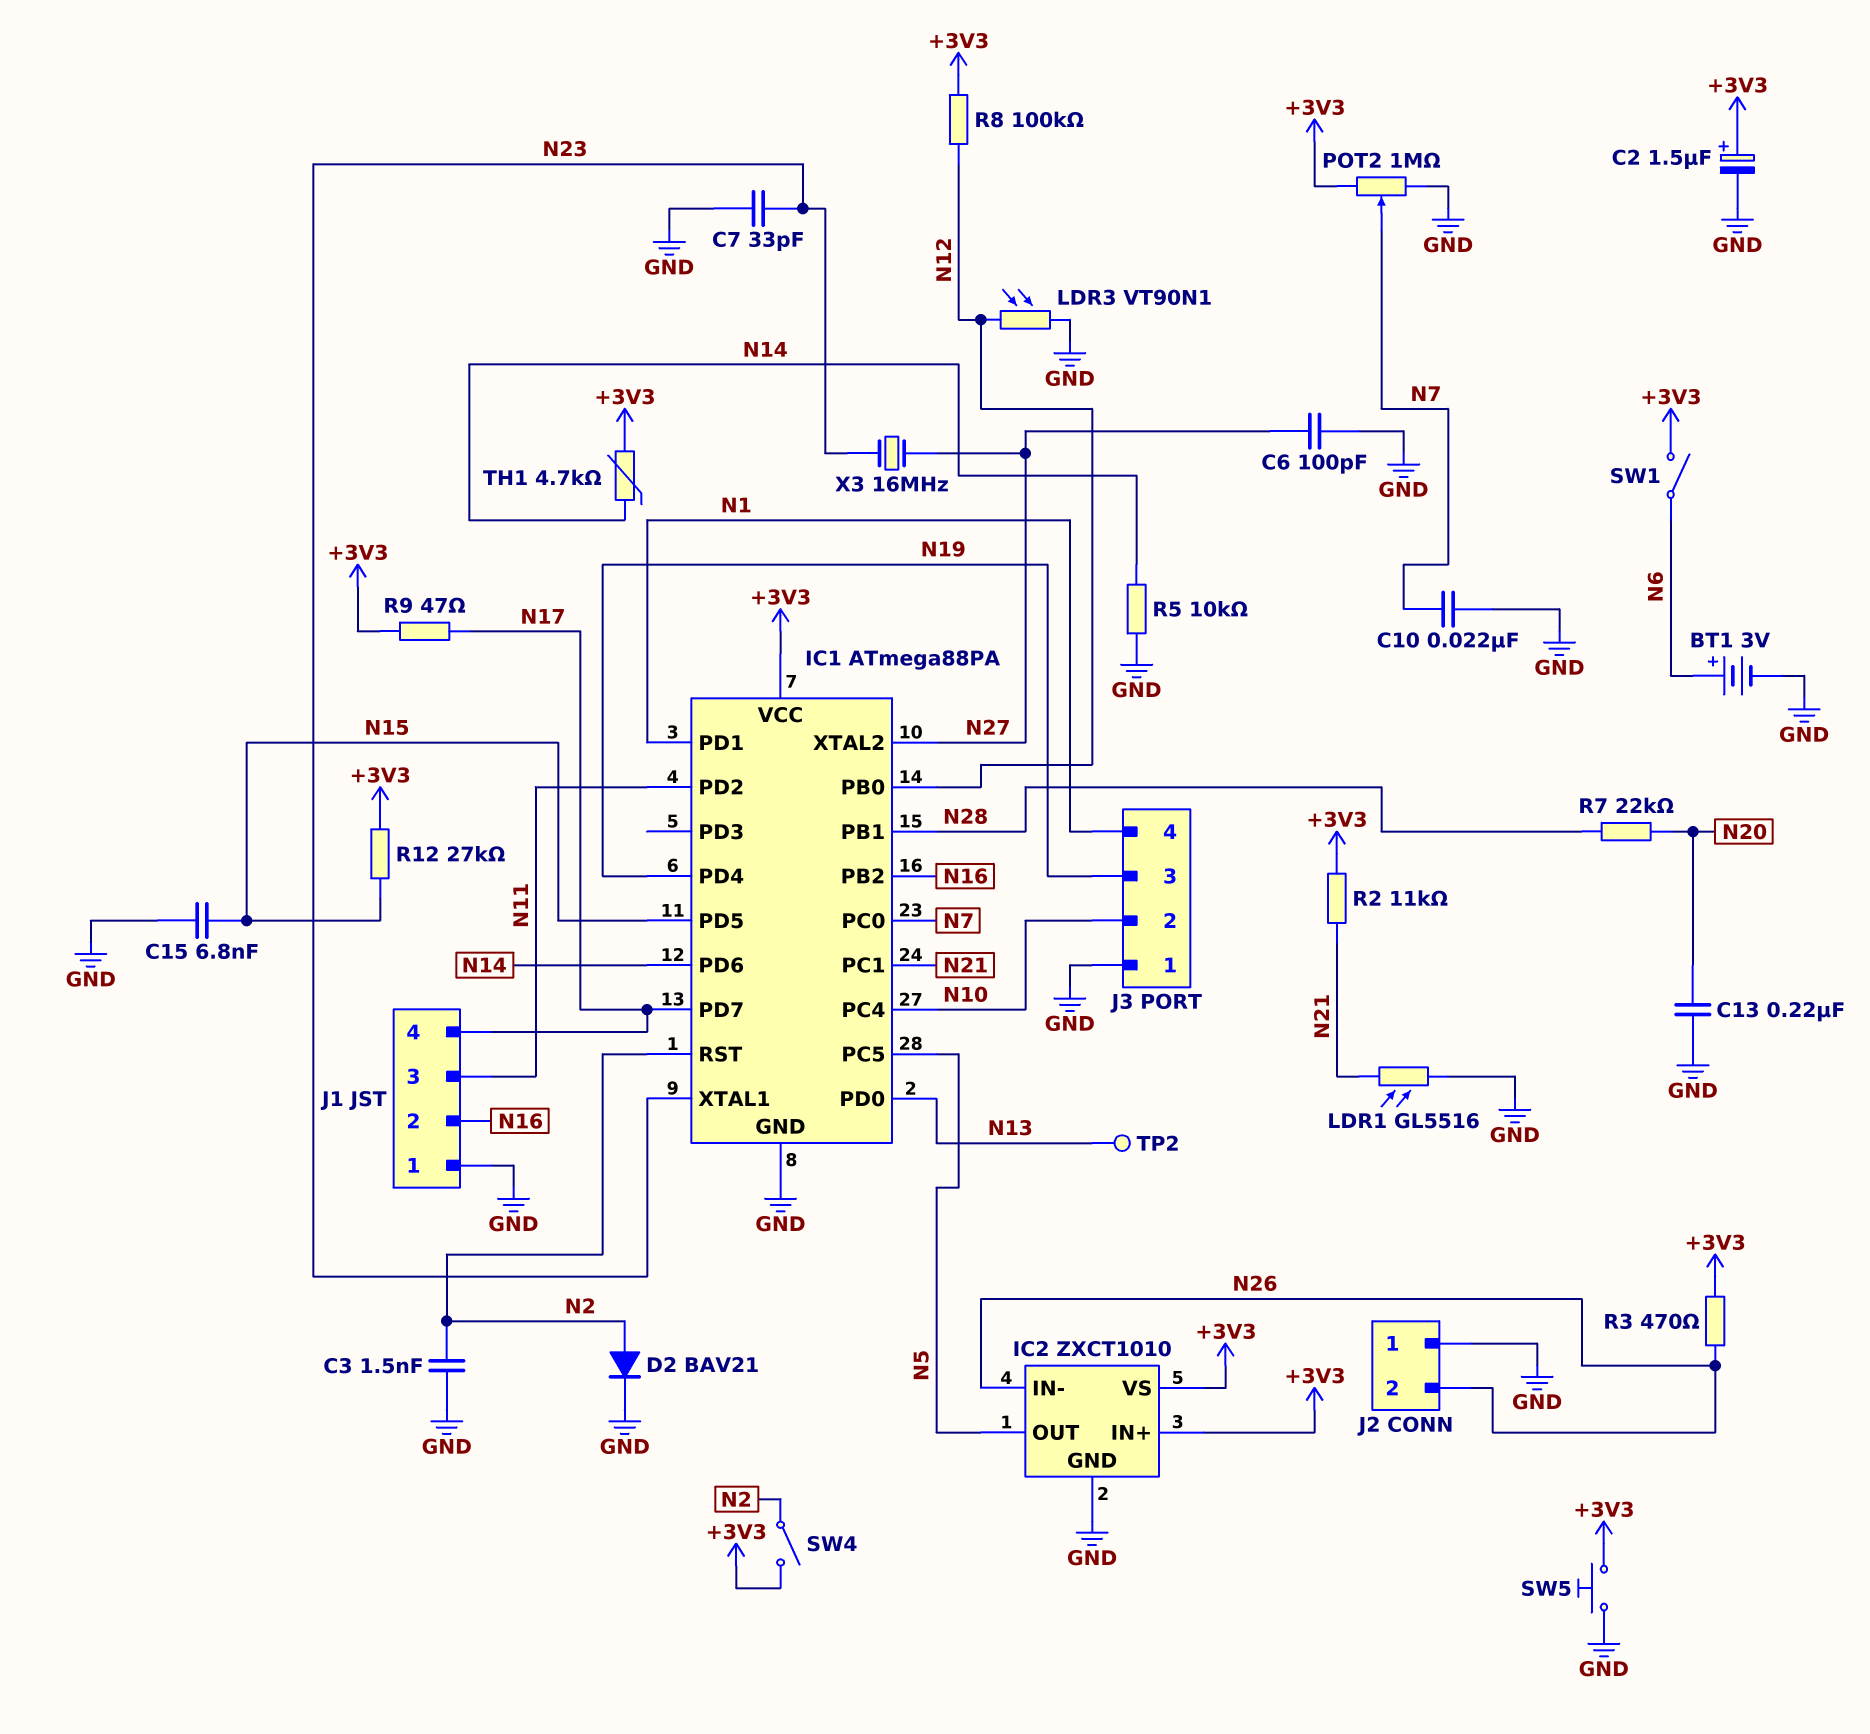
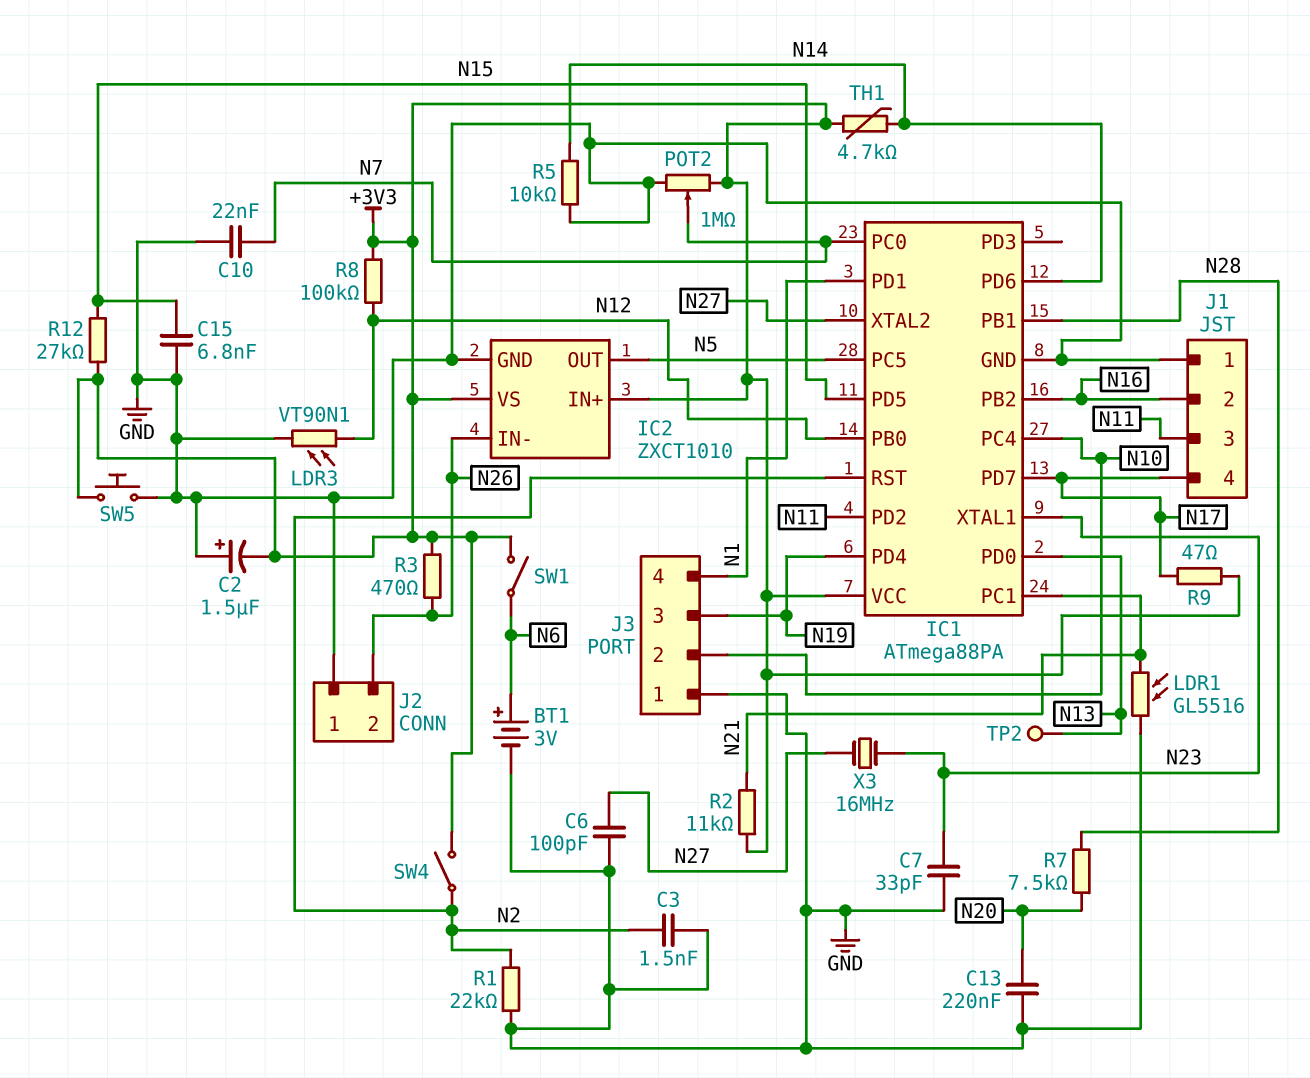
C2: 1.5uF (plus +3V3, minus GND) -> 1.5uF (plus GND, minus +3V3)
D2: diode BAV21 (A N2, K GND) -> none
R1: none -> 22k (GND, N2)
R7: 22k (N20, N28) -> 7.5k (N20, N28)

